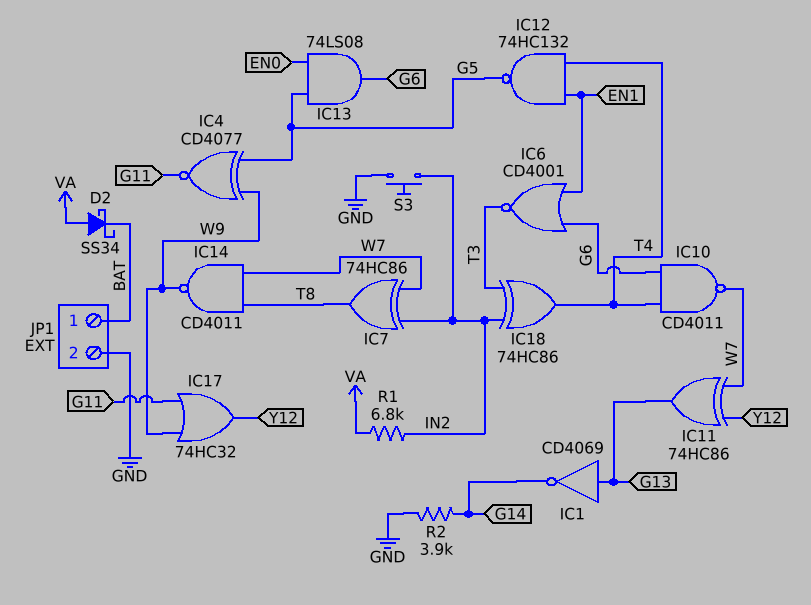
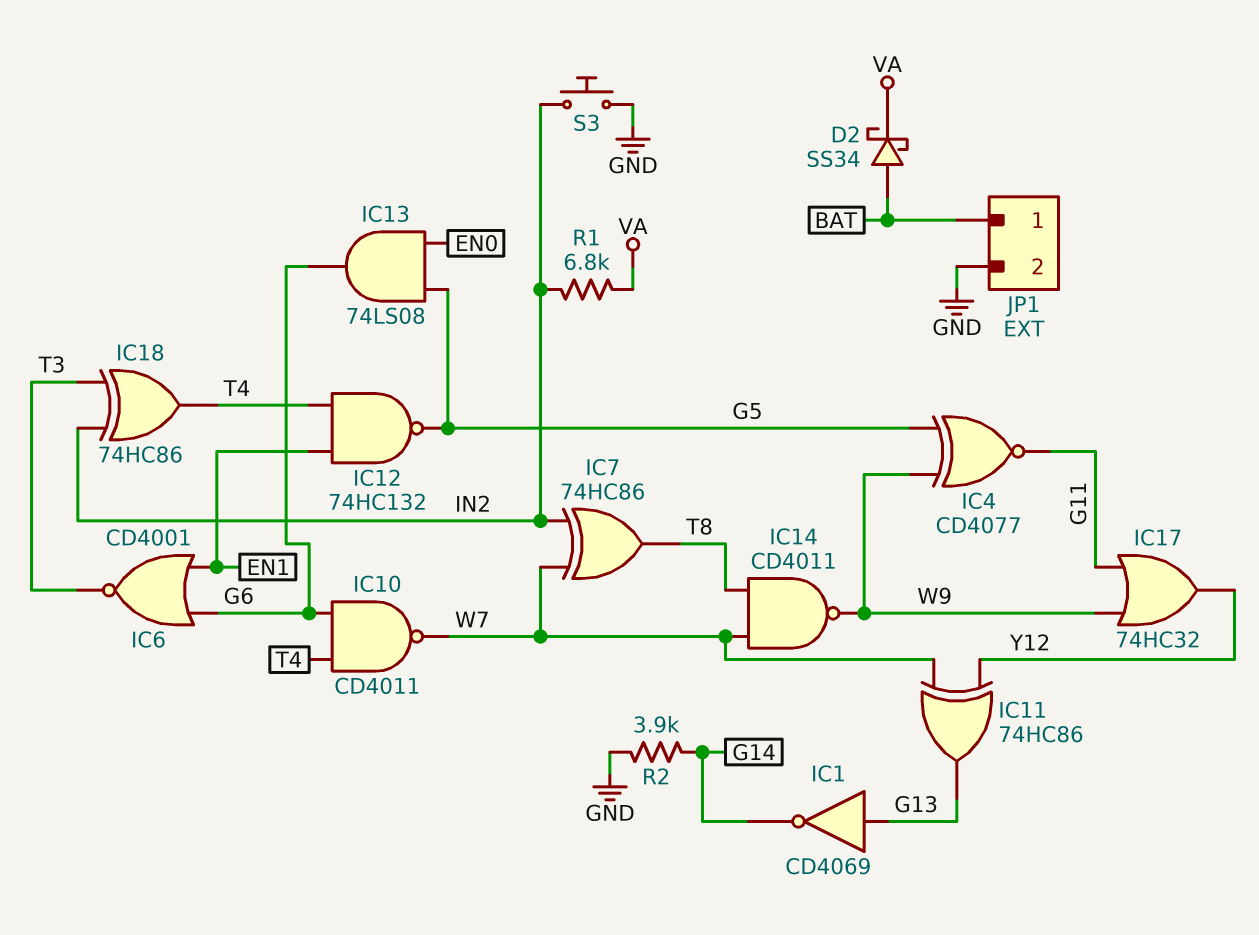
D2: schottky SS34 (A VA, K BAT) -> schottky SS34 (A BAT, K VA)

